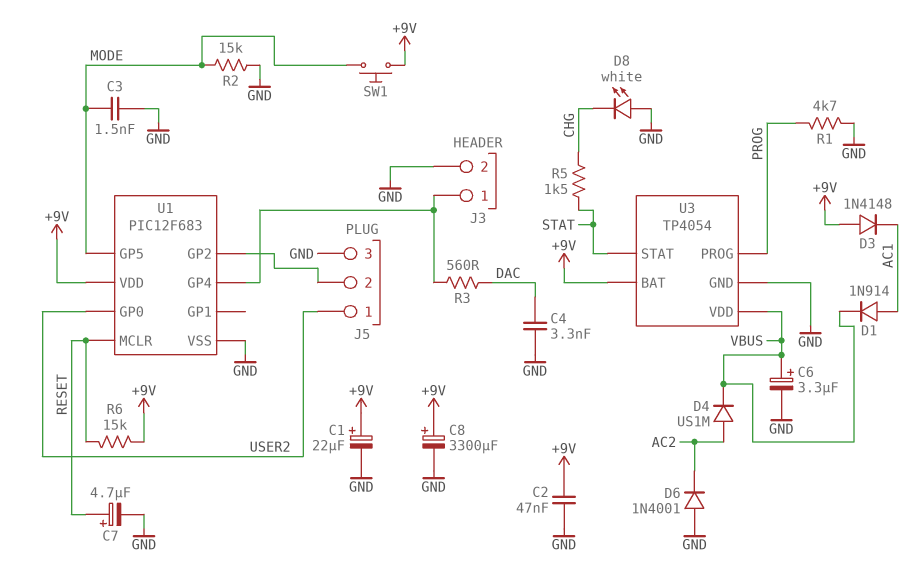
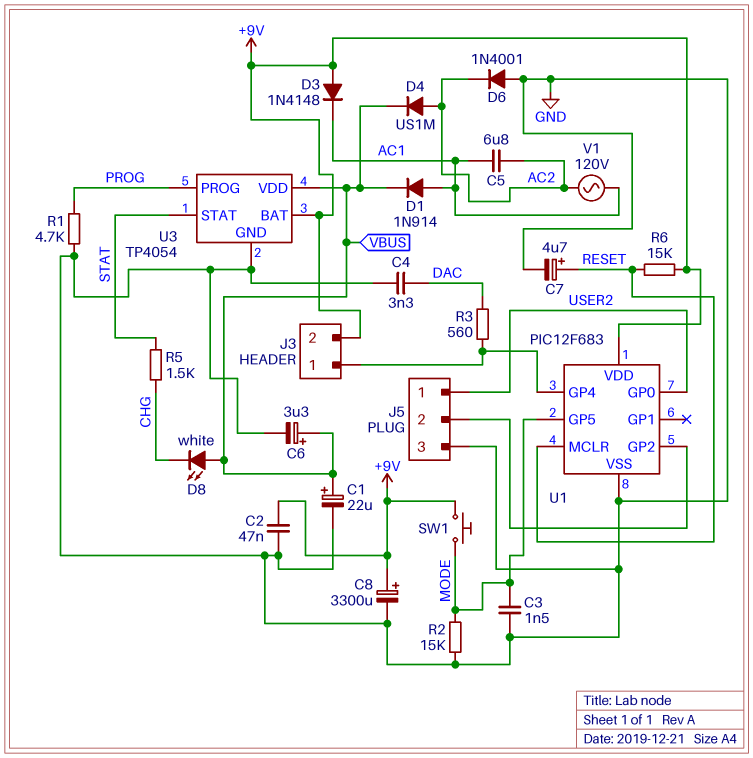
C1: 22uF (plus +9V, minus GND) -> 22uF (plus VBUS, minus GND)
C5: none -> 6.8uF (AC1, AC2)
D8: LED white (A GND, K CHG) -> LED white (A VBUS, K CHG)
J3 pin 2: GND -> +9V
V1: none -> AC 120V (AC1, AC2)

